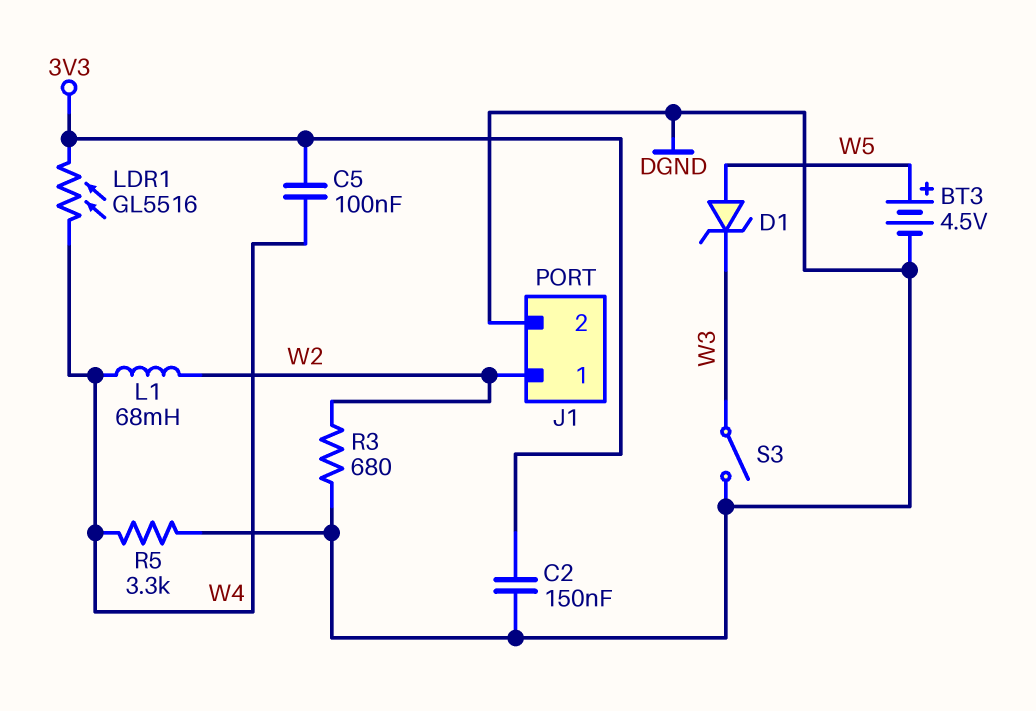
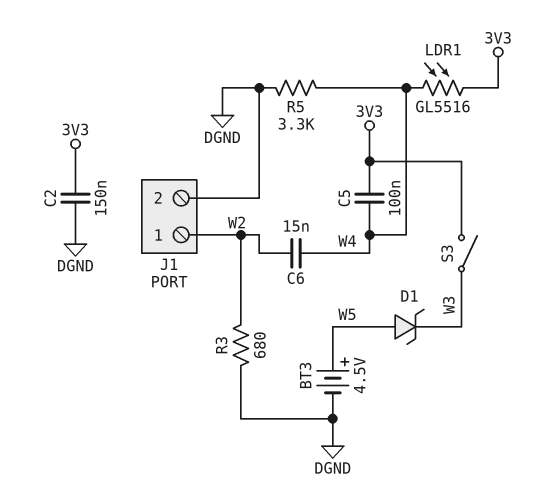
C6: none -> 15nF (W2, W4)
L1: 68mH (W2, W4) -> none
S3: switch (DGND, W3) -> switch (3V3, W3)

